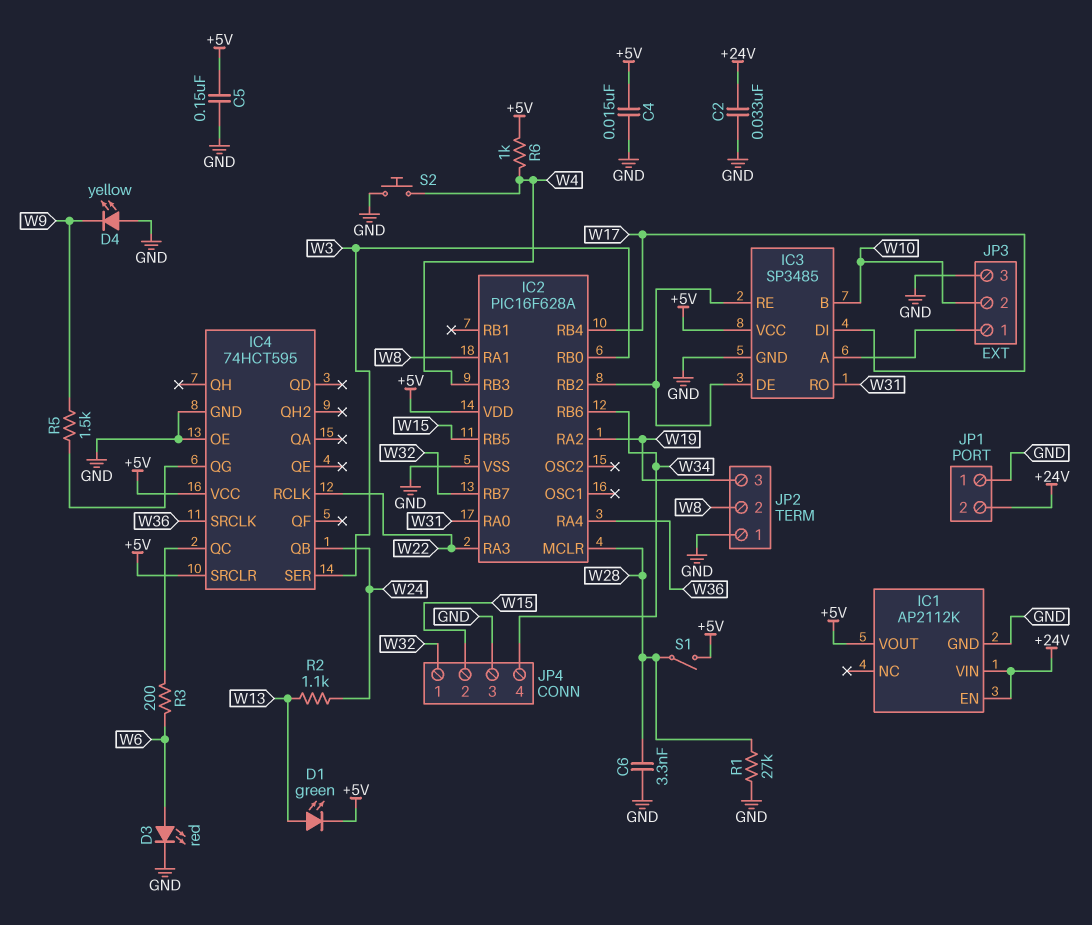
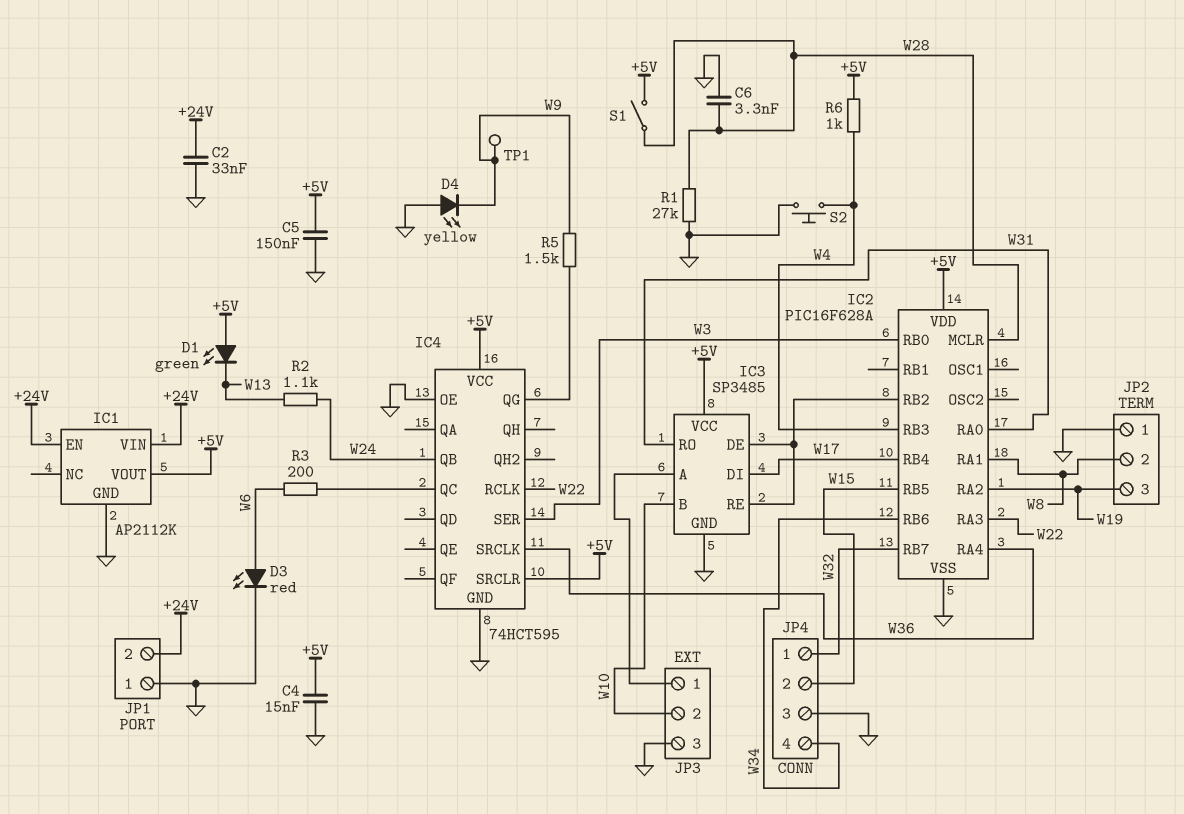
D1: LED green (A W13, K +5V) -> LED green (A +5V, K W13)
TP1: none -> test point (W9)

